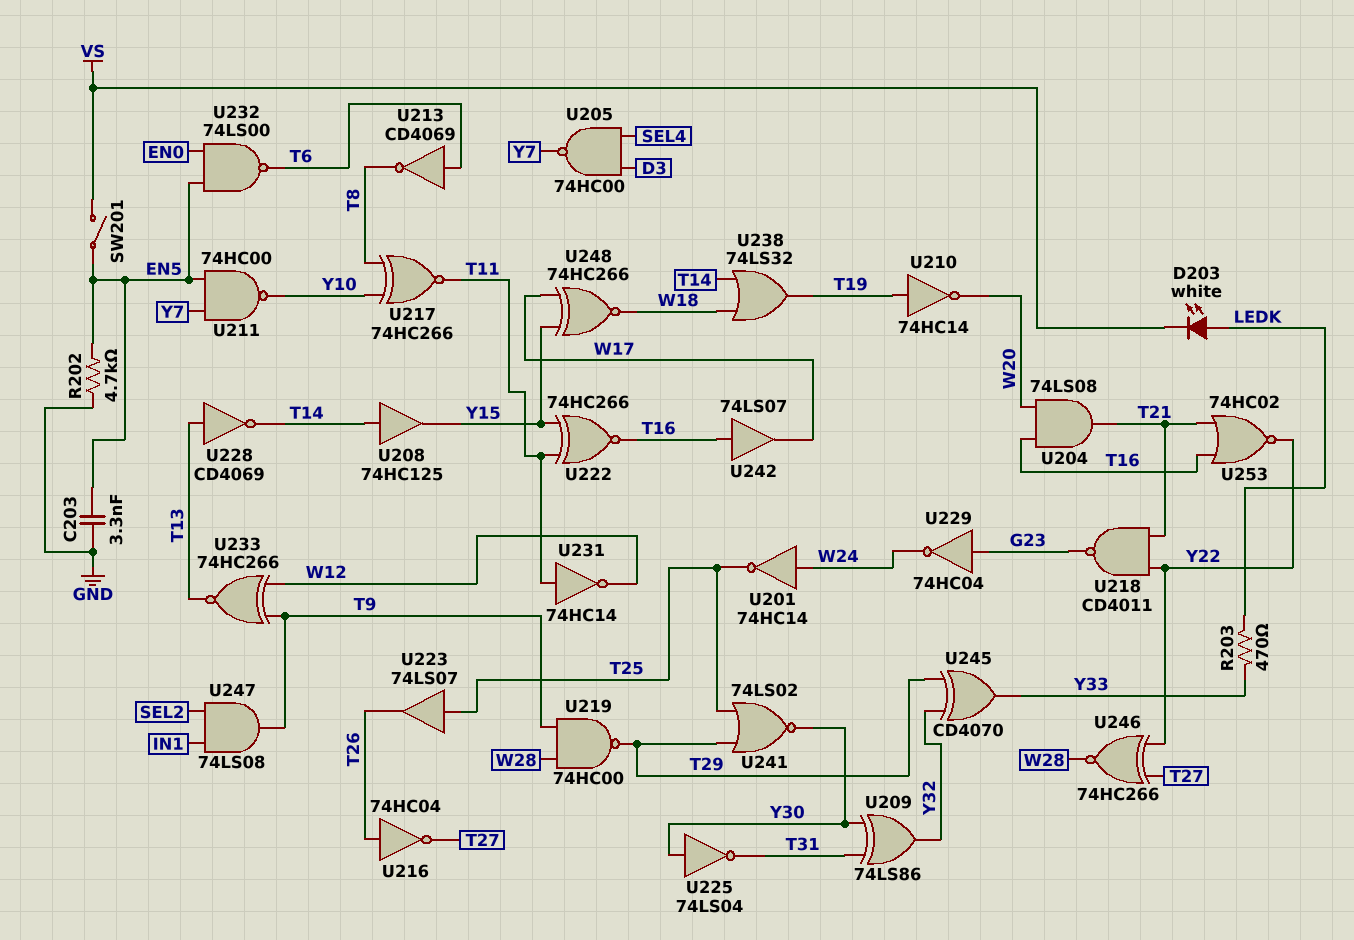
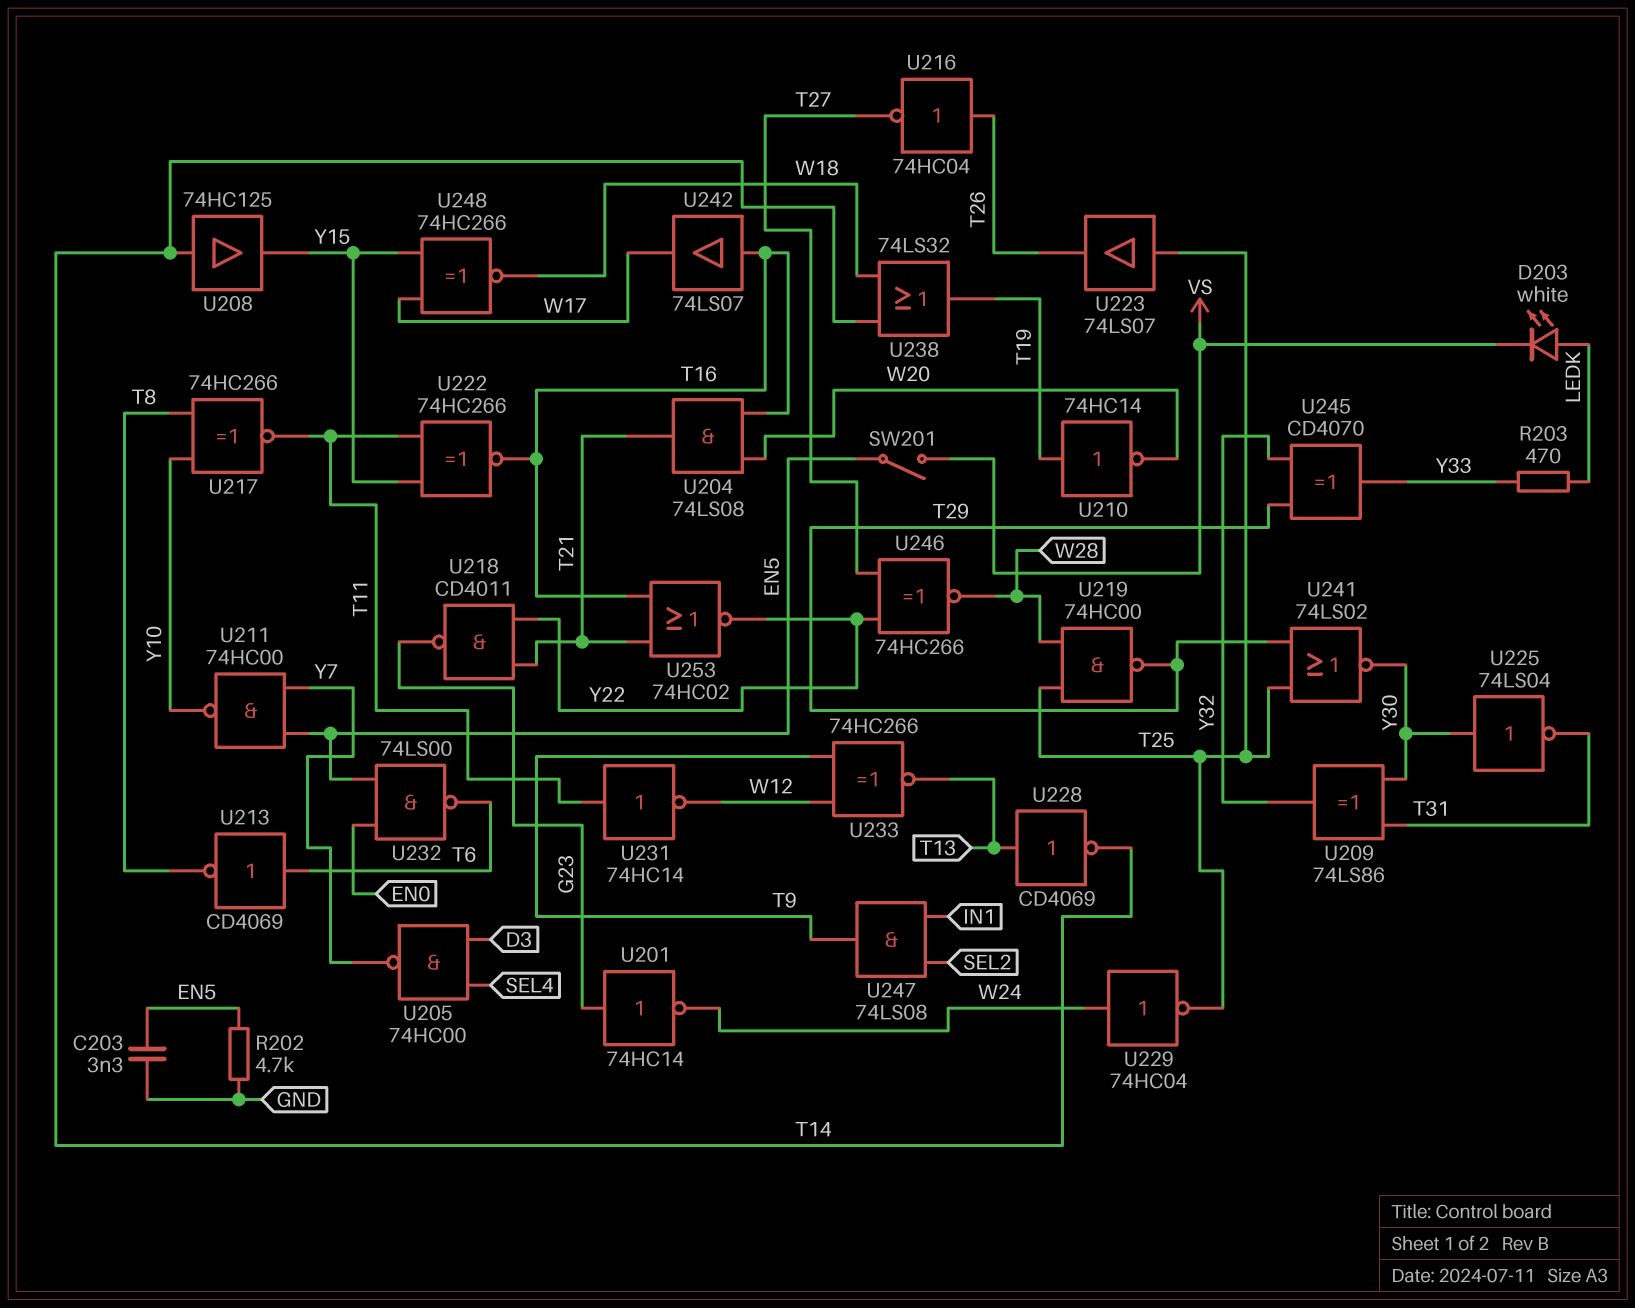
U201: NOT 74HC14 (in W24, out T25) -> NOT 74HC14 (in G23, out W24)
U219: NAND 74HC00 (in T9, in W28, out T29) -> NAND 74HC00 (in T25, in W28, out T29)
U229: NOT 74HC04 (in G23, out W24) -> NOT 74HC04 (in W24, out T25)

